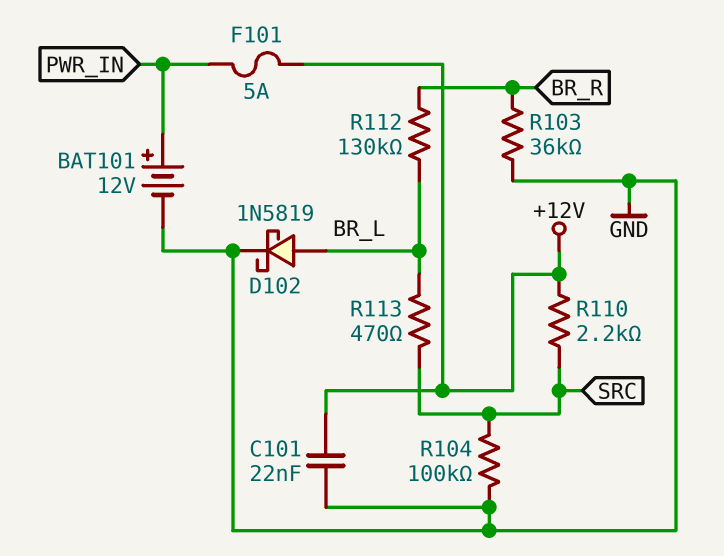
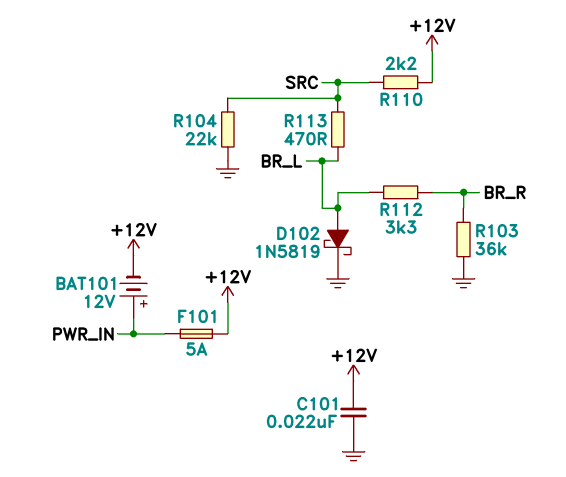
BAT101: 12V (plus PWR_IN, minus GND) -> 12V (plus PWR_IN, minus +12V)
R104: 100k (GND, SRC) -> 22k (GND, SRC)
R112: 130k (BR_L, BR_R) -> 3.3k (BR_L, BR_R)

